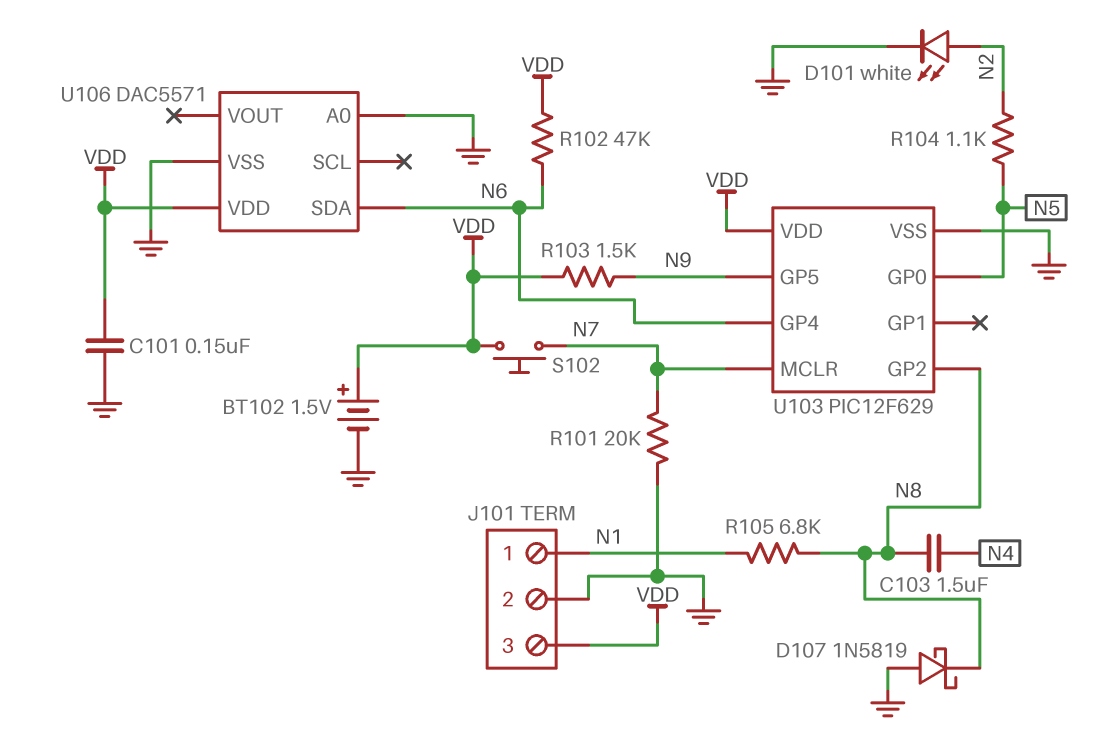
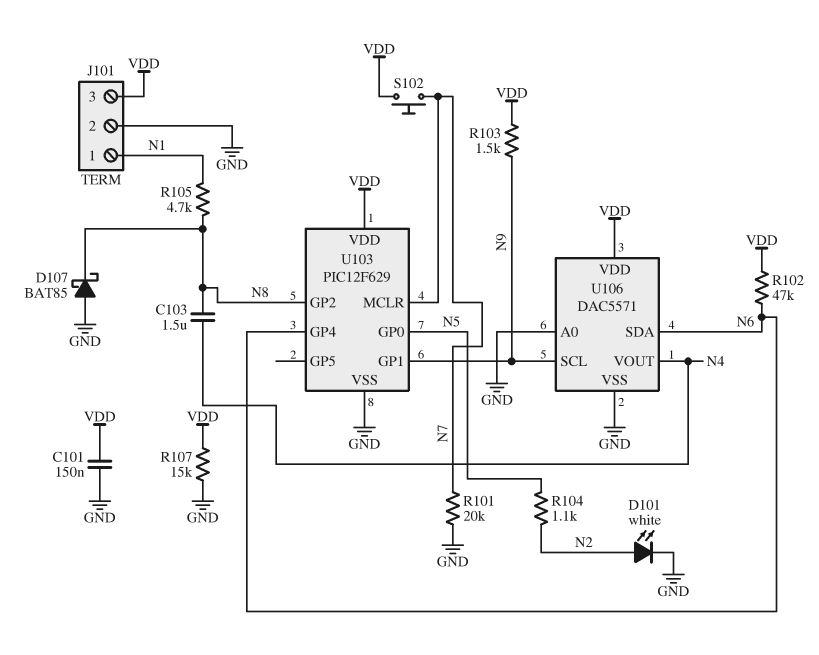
BT102: 1.5V (plus VDD, minus GND) -> none
D107: schottky 1N5819 (A GND, K N8) -> schottky BAT85 (A GND, K N8)
R105: 6.8k (N1, N8) -> 4.7k (N1, N8)
R107: none -> 15k (GND, VDD)
U103 pin GP1: none -> N9
U103 pin GP5: N9 -> none
U106 pin SCL: none -> N9
U106 pin VOUT: none -> N4

